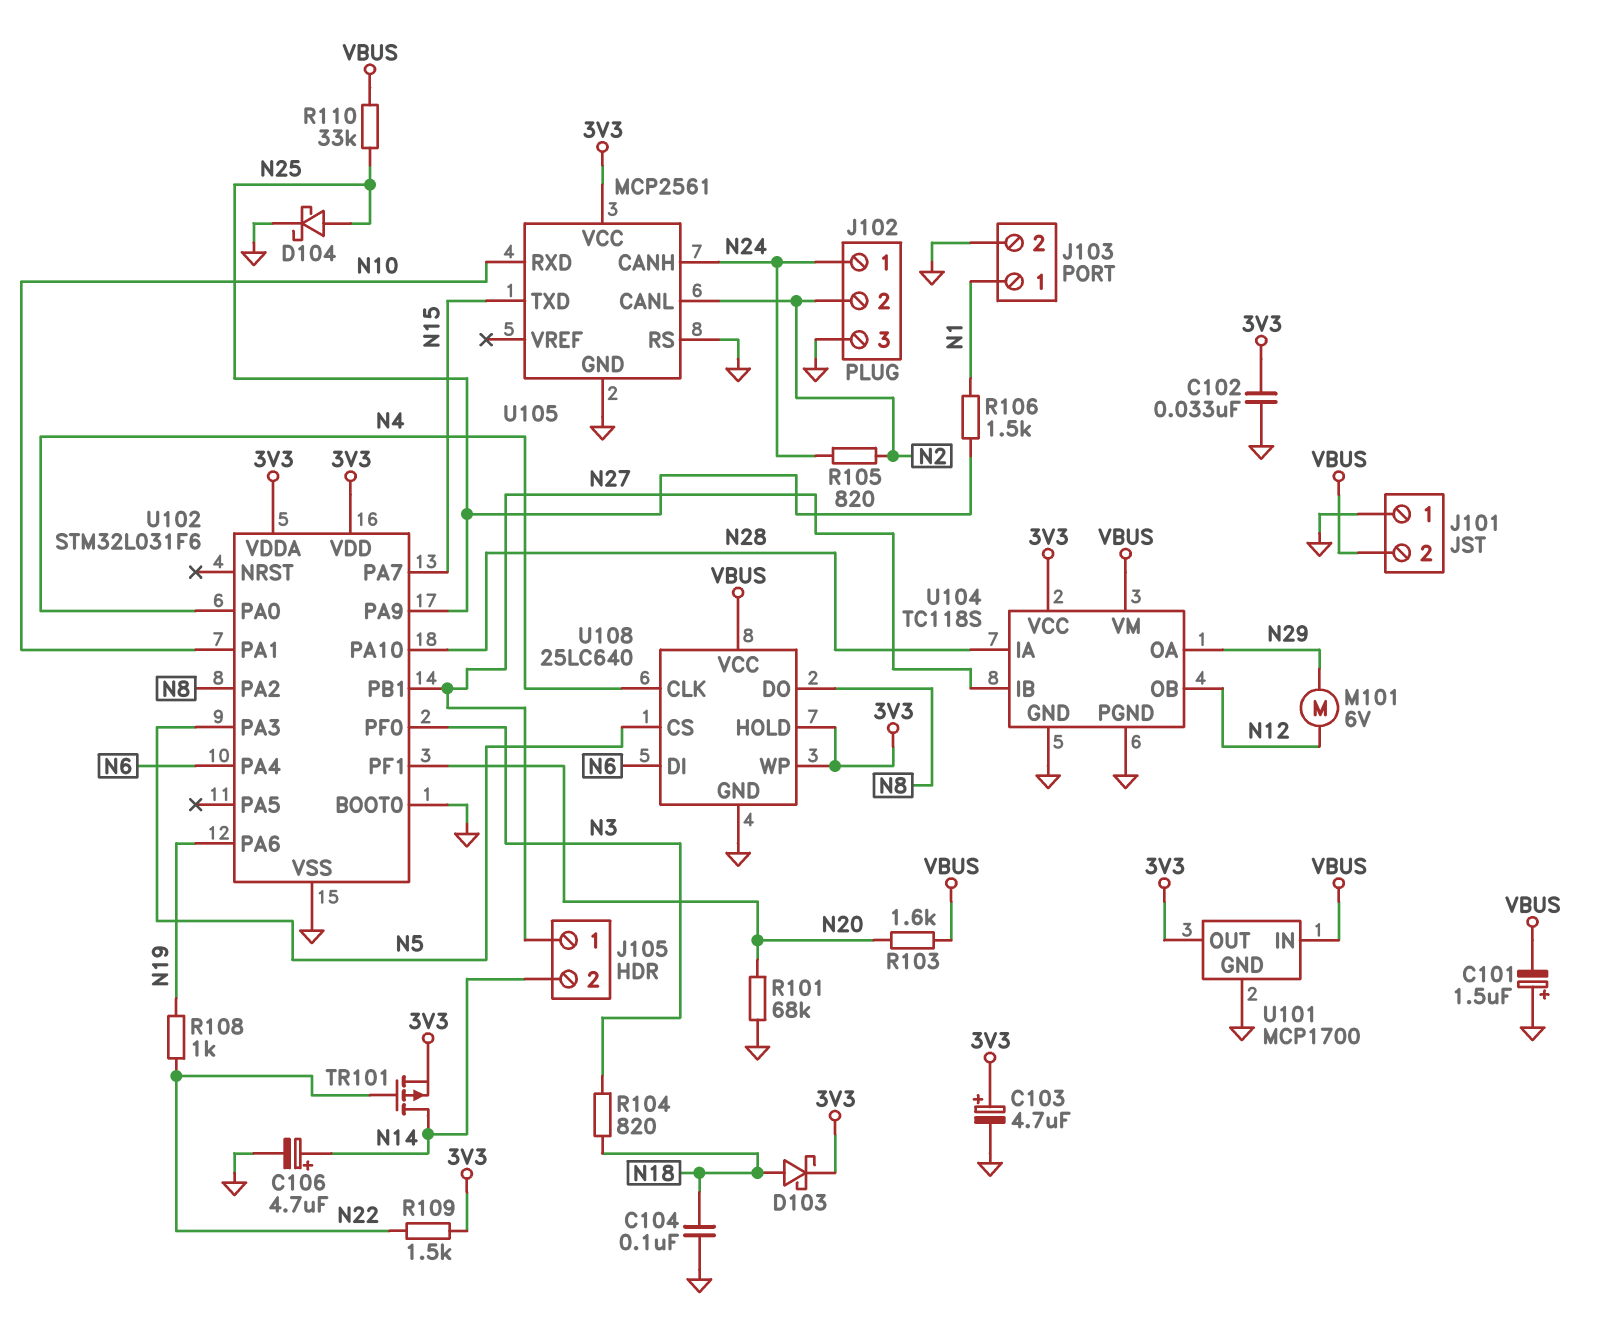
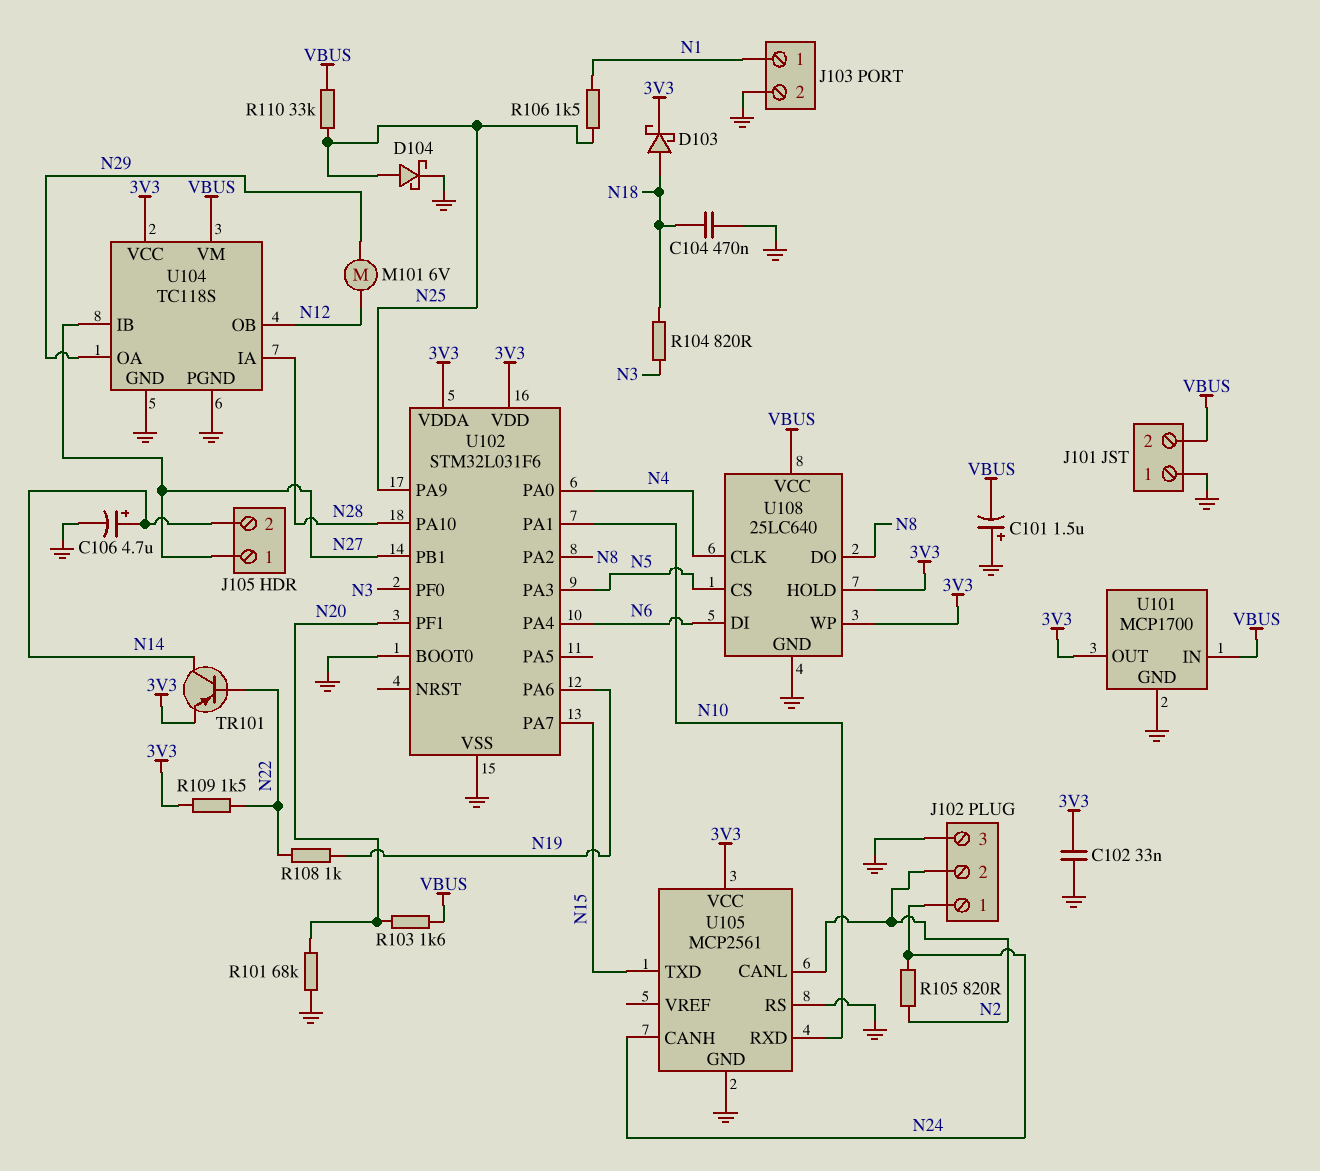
C103: 4.7uF (plus 3V3, minus GND) -> none
C104: 100nF (GND, N18) -> 470nF (GND, N18)
TR101: PMOS (G N22, D N14, S 3V3) -> PNP (B N22, C N14, E 3V3)

